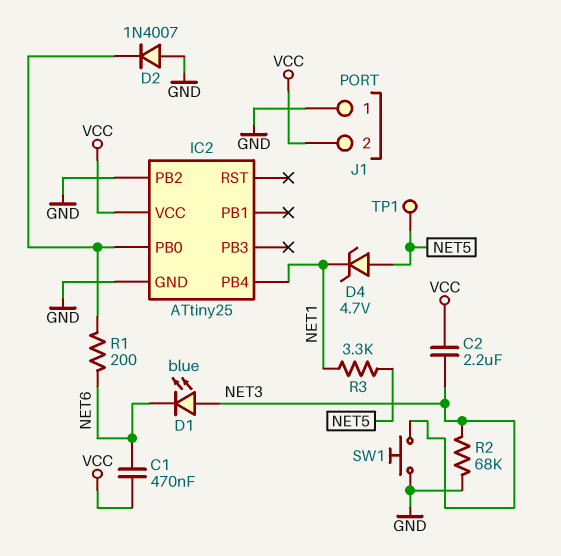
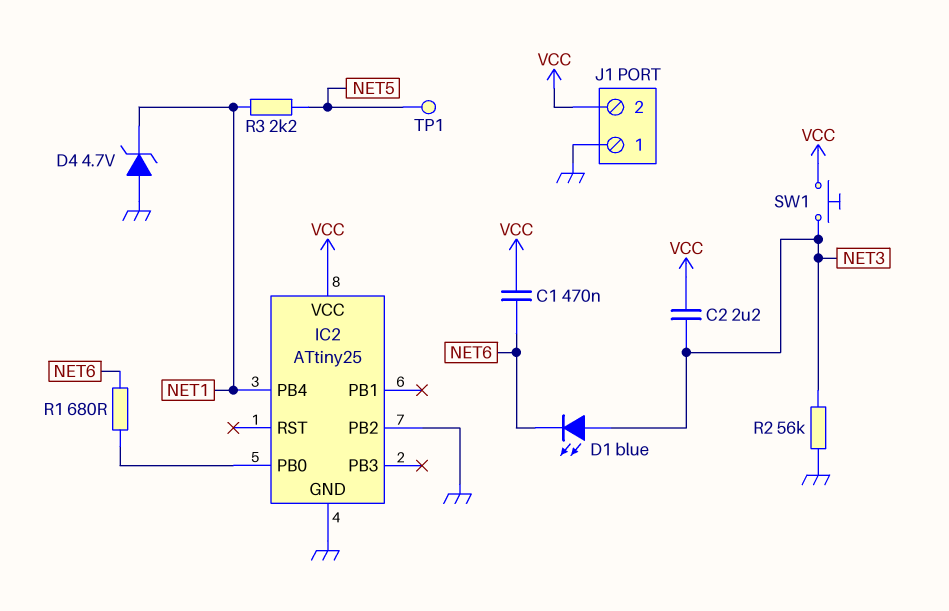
D2: diode 1N4007 (A GND, K IC2/PB0) -> none
D4: zener 4.7V (A NET5, K NET1) -> zener 4.7V (A GND, K NET1)
R1: 200 (IC2/PB0, NET6) -> 680 (IC2/PB0, NET6)
R2: 68k (GND, NET3) -> 56k (GND, NET3)
R3: 3.3k (NET1, NET5) -> 2.2k (NET1, NET5)
SW1: button (GND, NET3) -> button (NET3, VCC)

